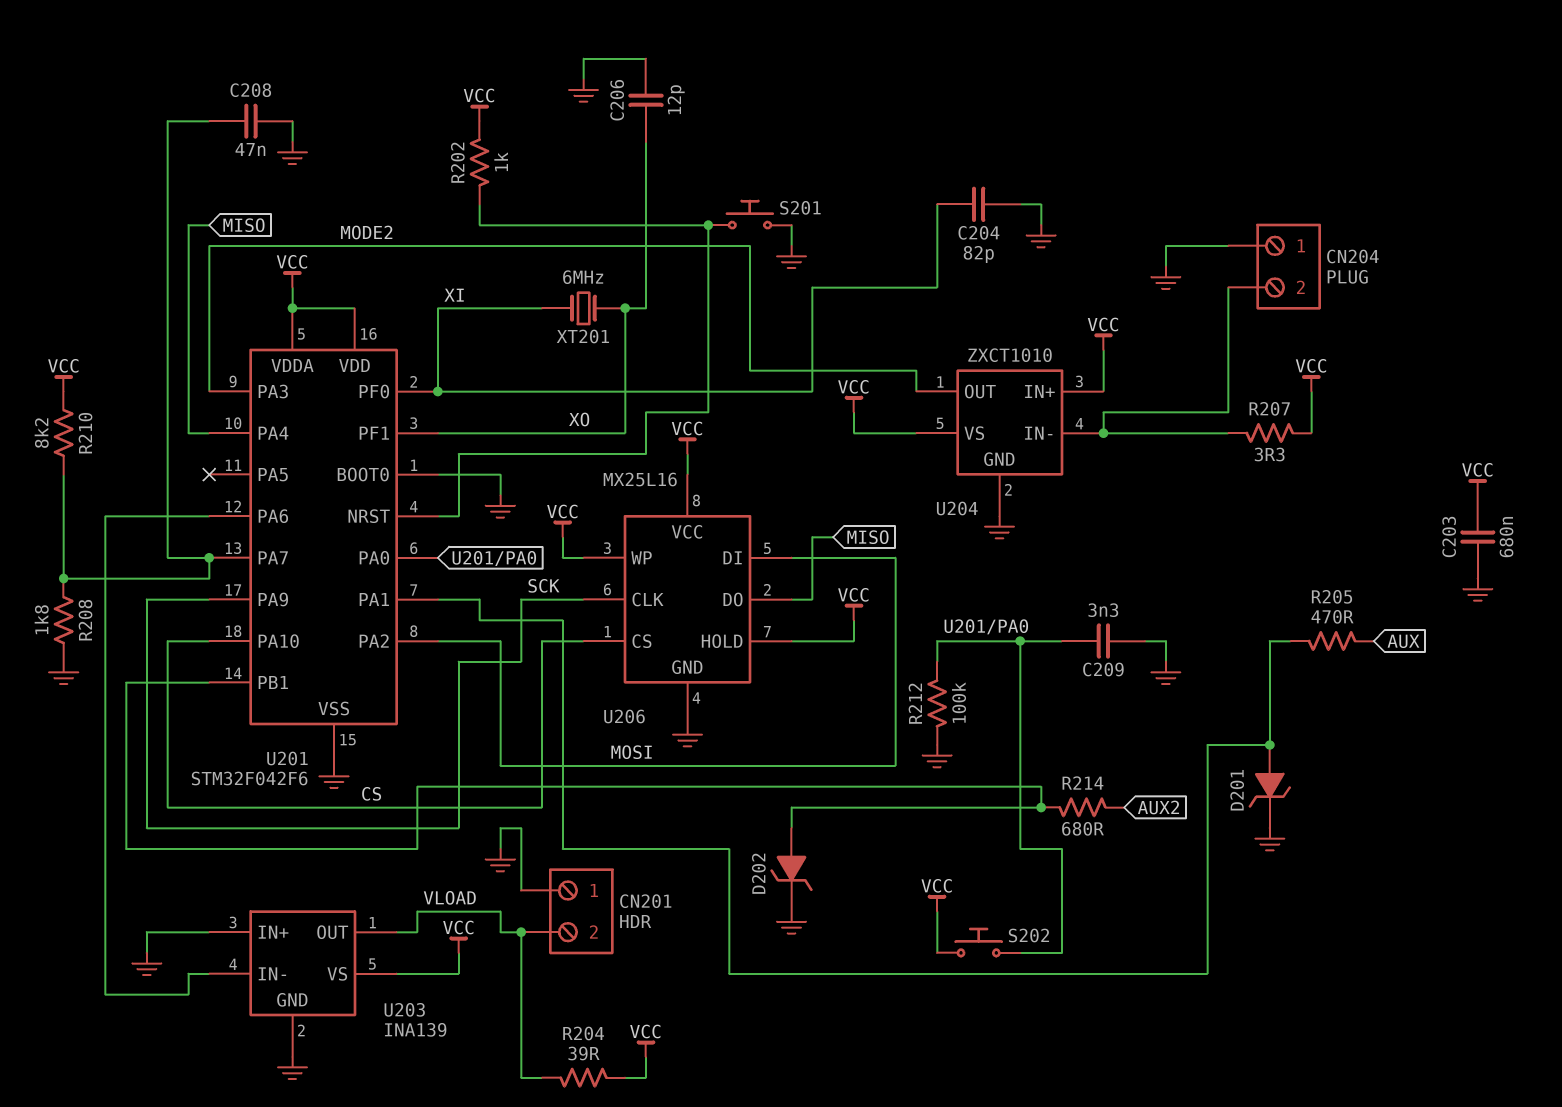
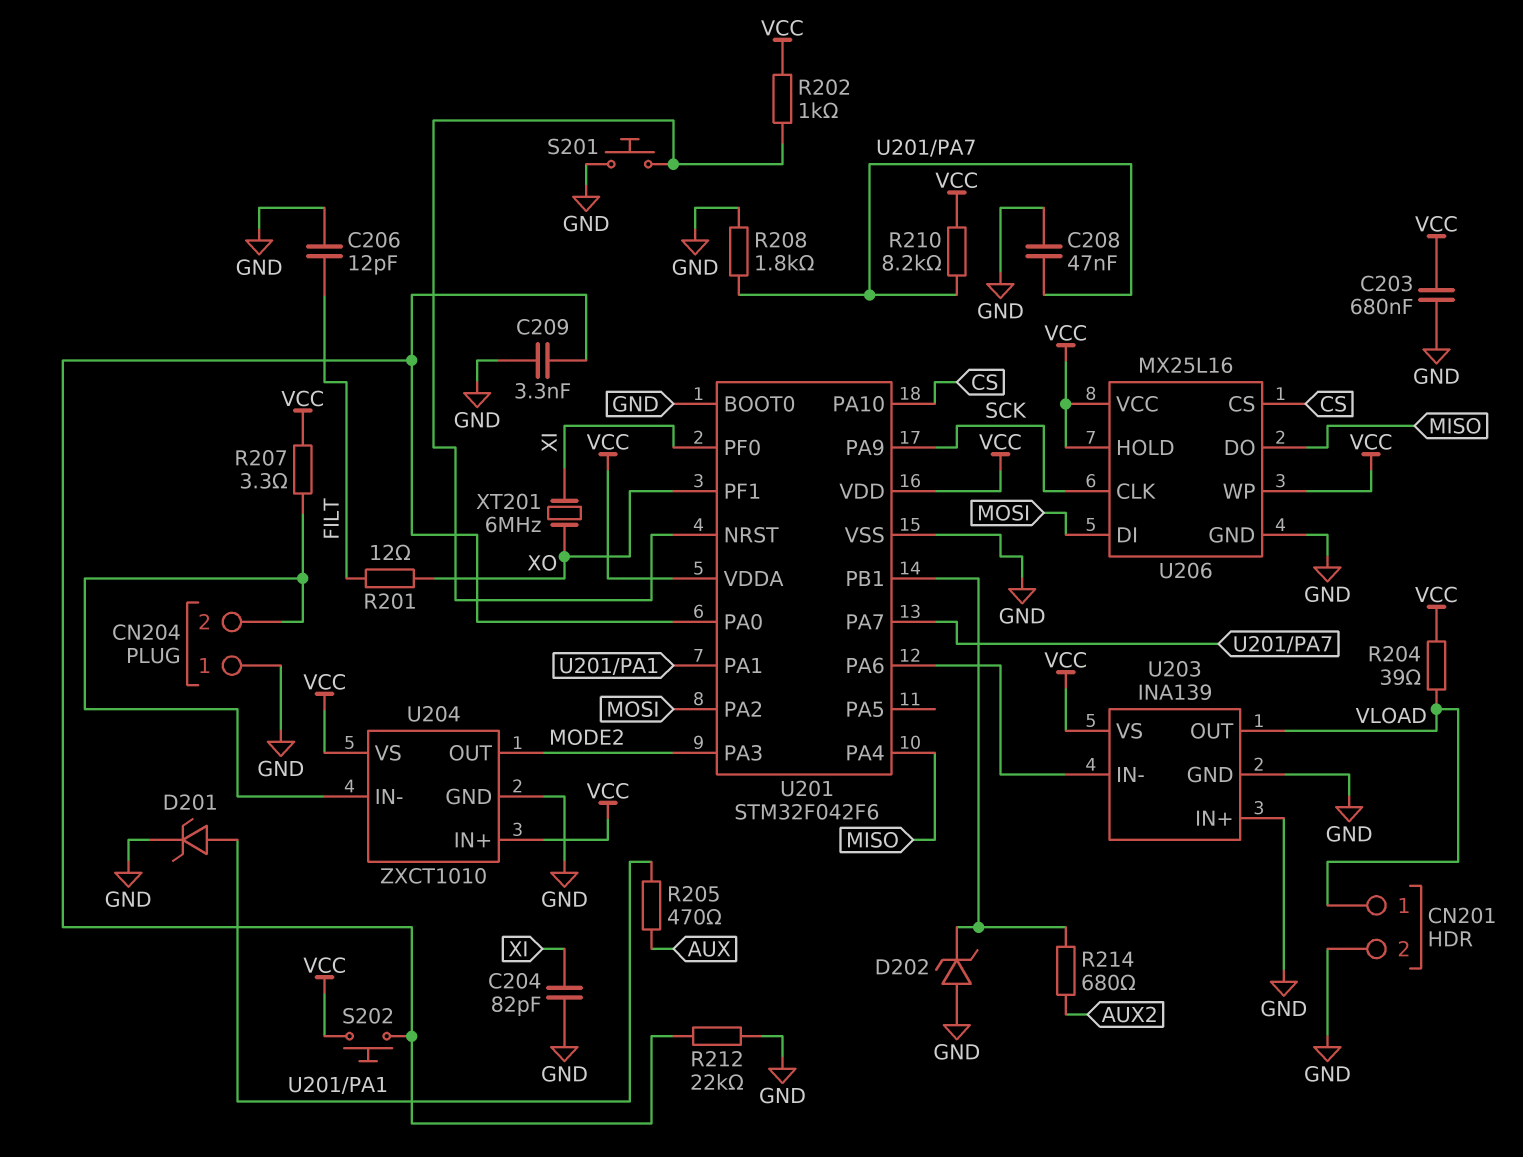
C206: 12pF (GND, XO) -> 12pF (FILT, GND)
CN201 pin 1: GND -> VLOAD
CN201 pin 2: VLOAD -> GND
D202: zener (A U201/PB1, K GND) -> zener (A GND, K U201/PB1)
R201: none -> 12 (FILT, XO)
R212: 100k (GND, U201/PA0) -> 22k (GND, U201/PA0)

